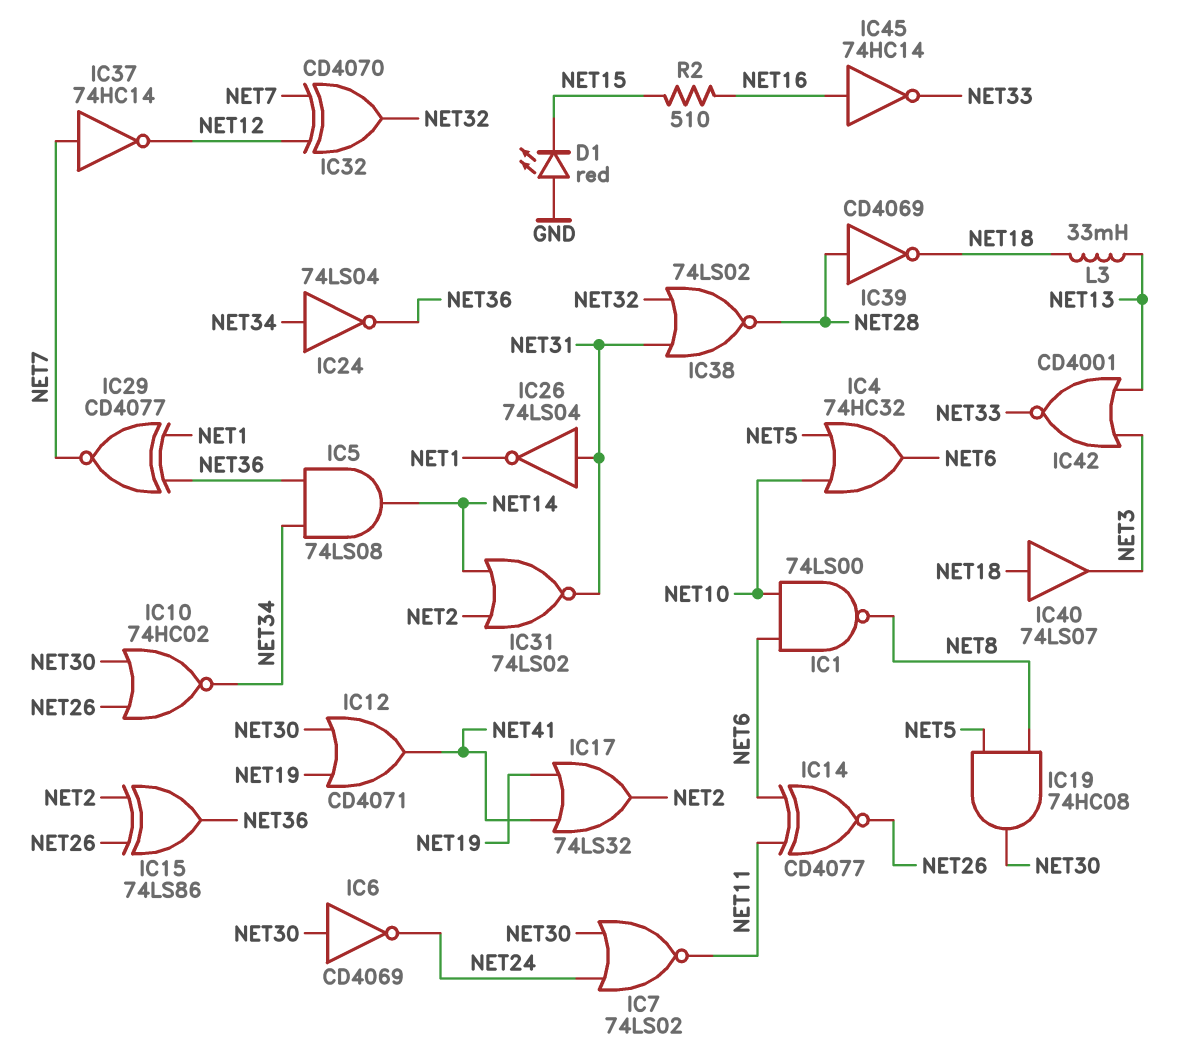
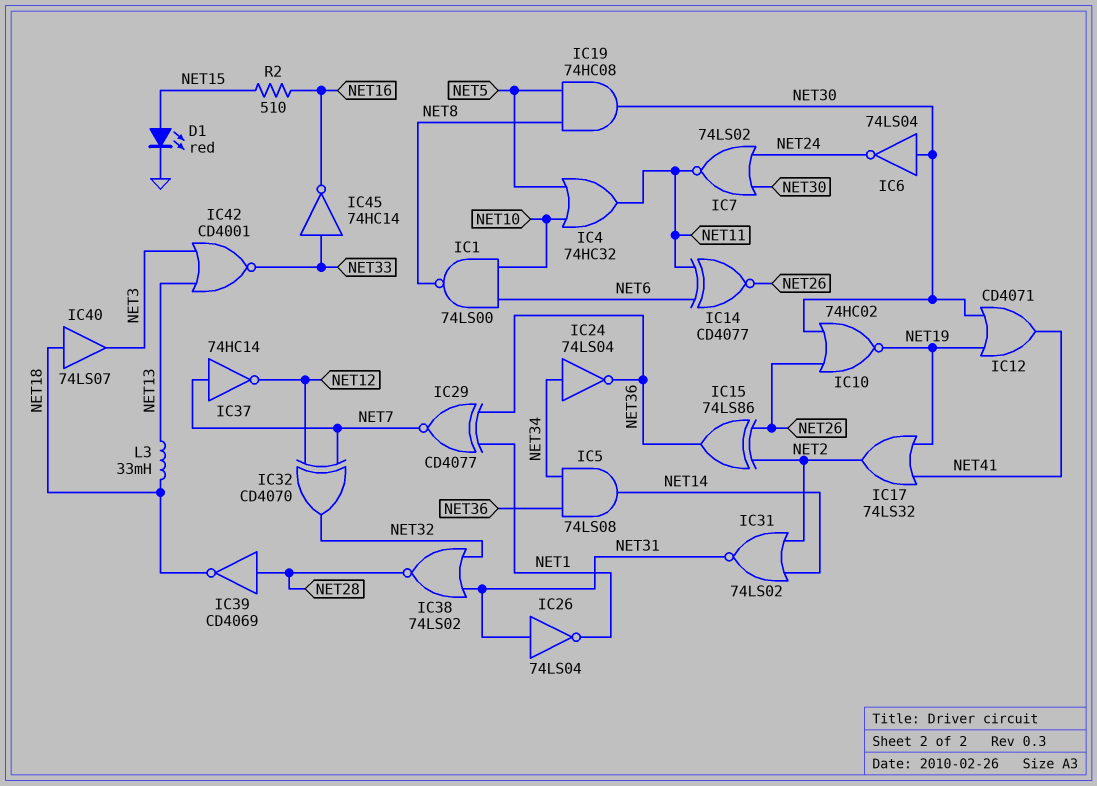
D1: LED red (A GND, K NET15) -> LED red (A NET15, K GND)
IC4: OR 74HC32 (in NET5, in NET10, out NET6) -> OR 74HC32 (in NET5, in NET10, out NET11)
IC6: NOT CD4069 (in NET30, out NET24) -> NOT 74LS04 (in NET30, out NET24)
IC10: NOR 74HC02 (in NET26, in NET30, out NET34) -> NOR 74HC02 (in NET26, in NET30, out NET19)
IC45: NOT 74HC14 (in NET16, out NET33) -> NOT 74HC14 (in NET33, out NET16)

